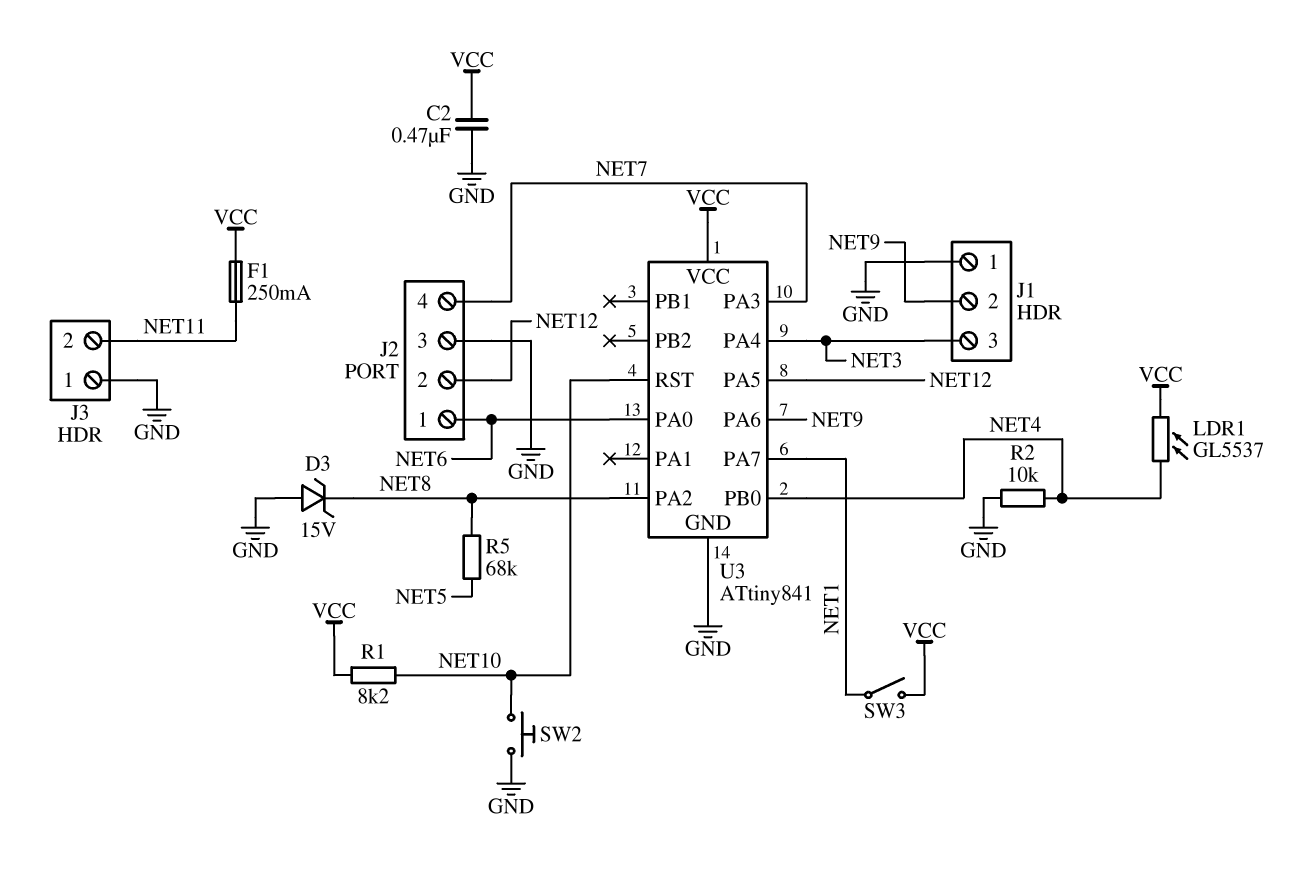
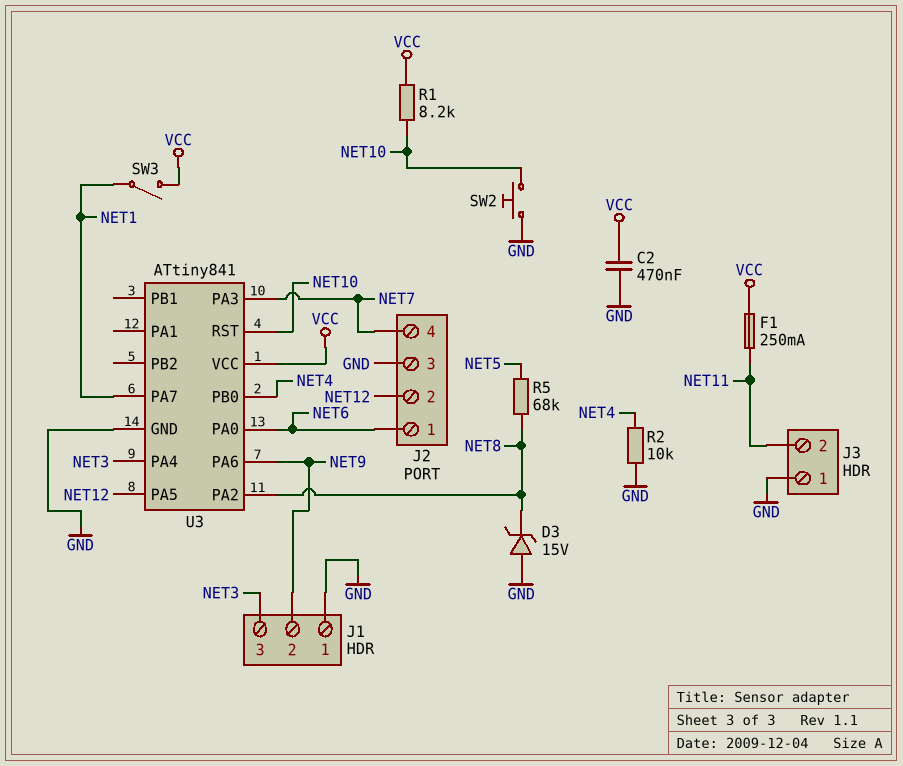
LDR1: GL5537 (NET4, VCC) -> none

